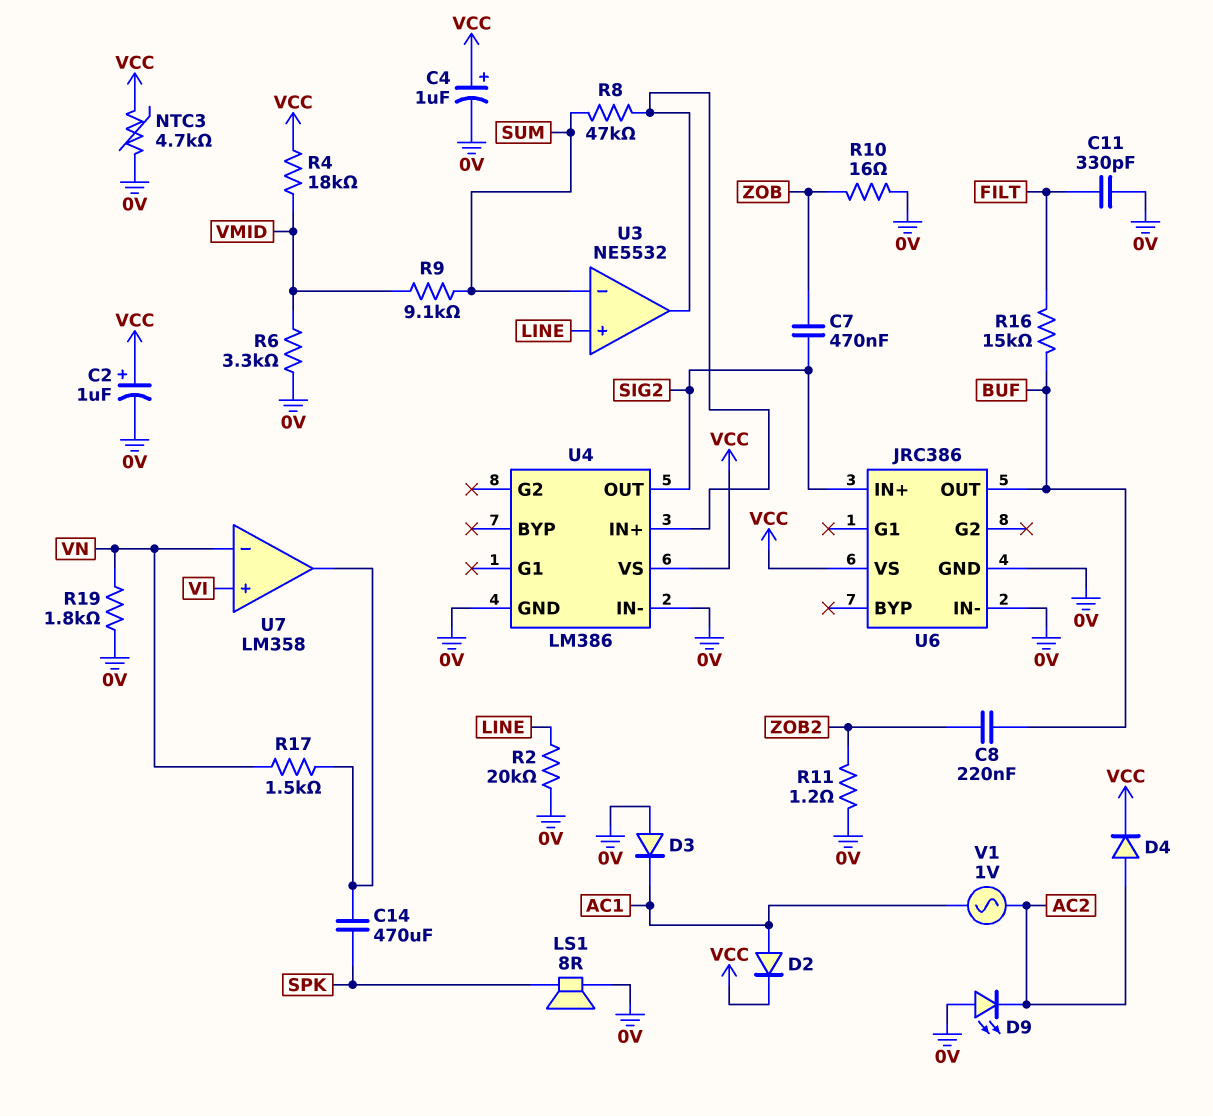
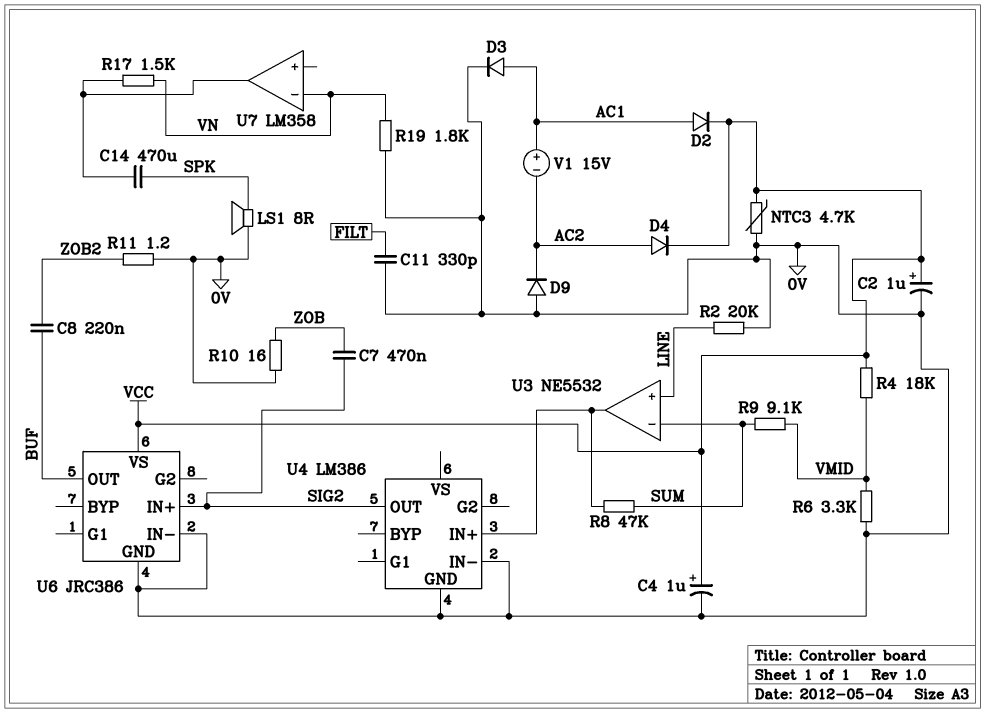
D3: diode (A 0V, K AC1) -> diode (A AC1, K 0V)
D9: LED (A 0V, K AC2) -> diode (A 0V, K AC2)
R16: 15k (BUF, FILT) -> none
U4 pin VS: VCC -> none
U7 pin in+: VI -> none
V1: AC 1V (AC1, AC2) -> 15V (plus AC1, minus AC2)

